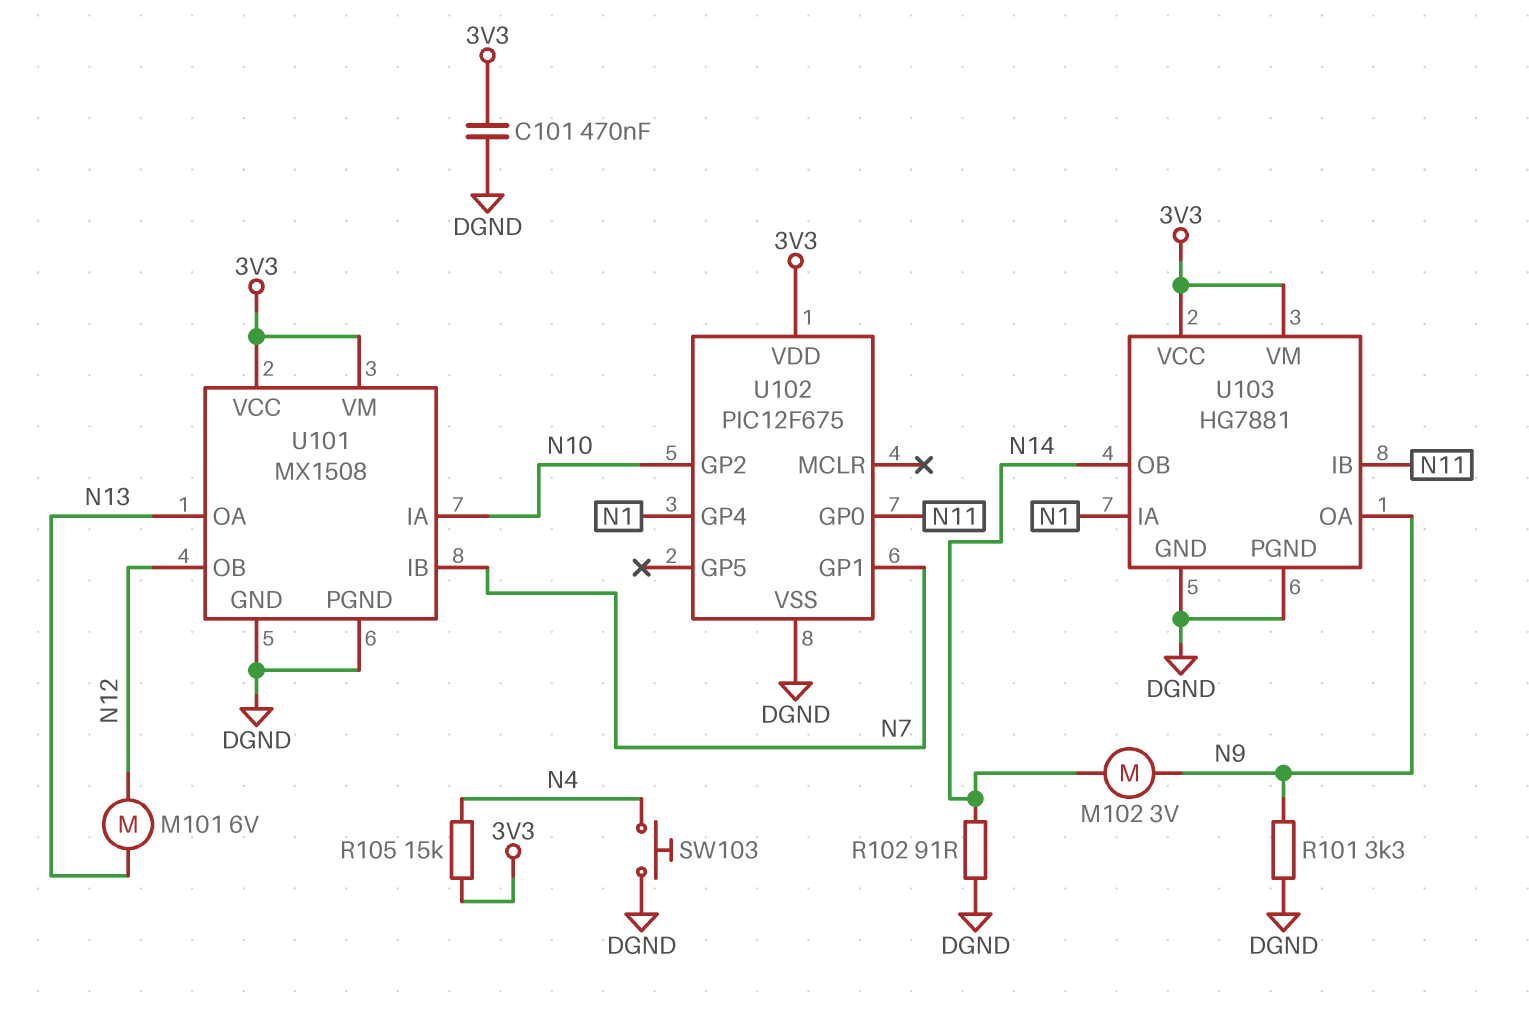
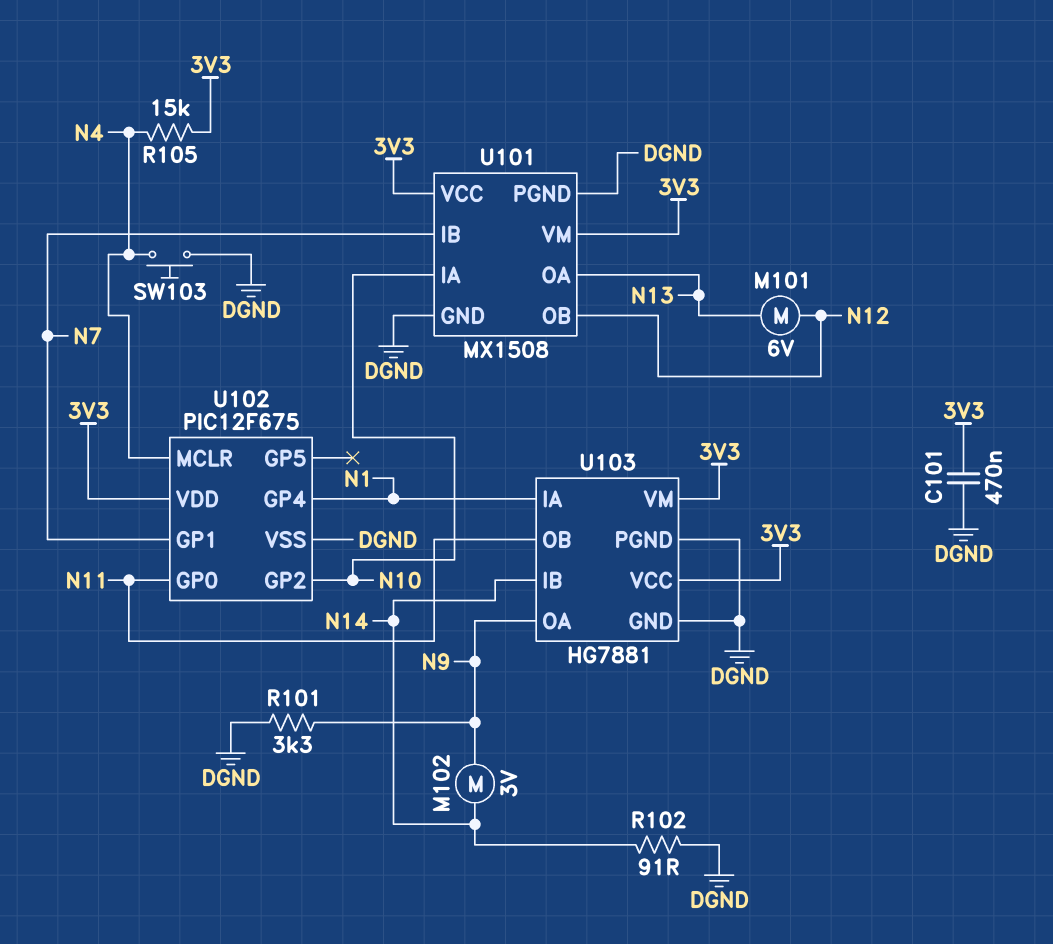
U102 pin MCLR: none -> N4
U103 pin IB: N11 -> N14
U103 pin OB: N14 -> N11

